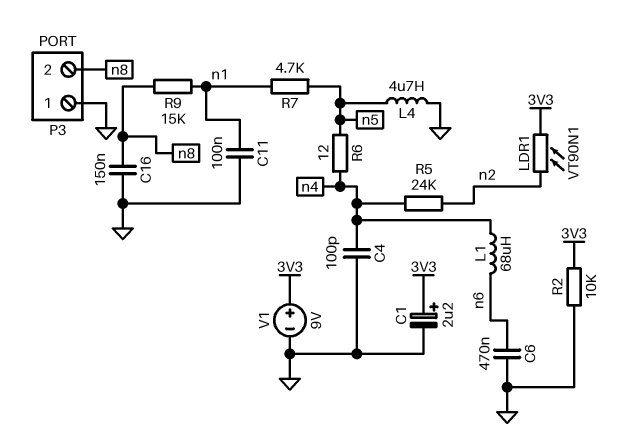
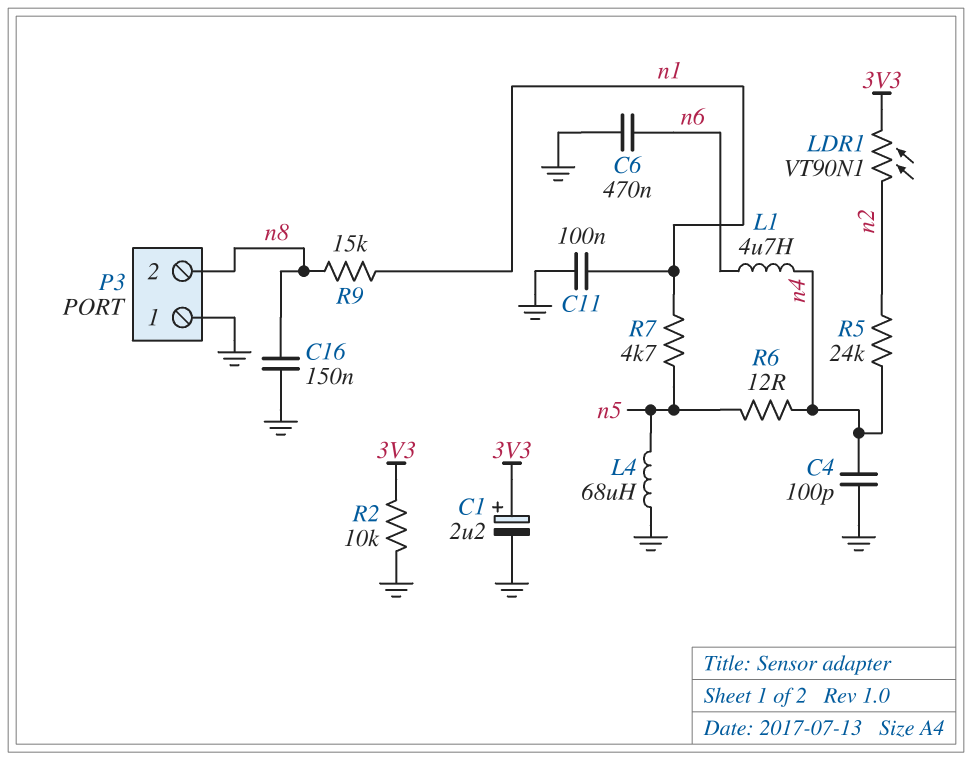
L1: 68uH (n4, n6) -> 4.7uH (n4, n6)
L4: 4.7uH (GND, n5) -> 68uH (GND, n5)
V1: 9V (plus 3V3, minus GND) -> none

